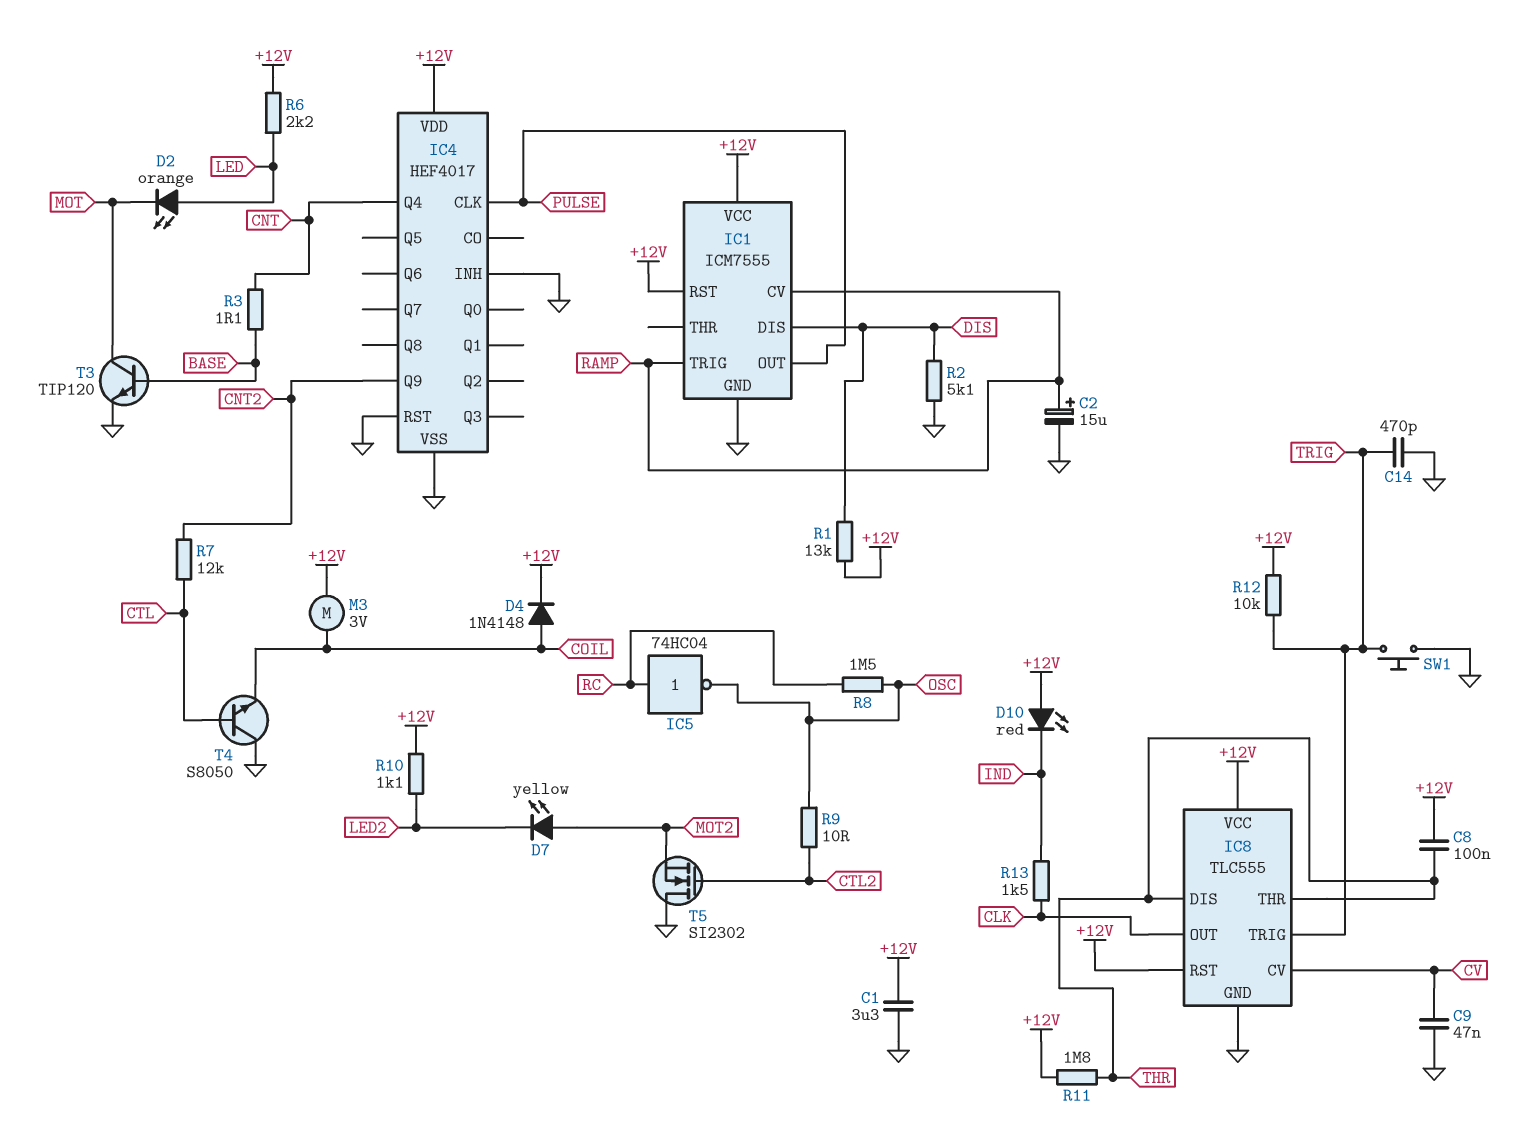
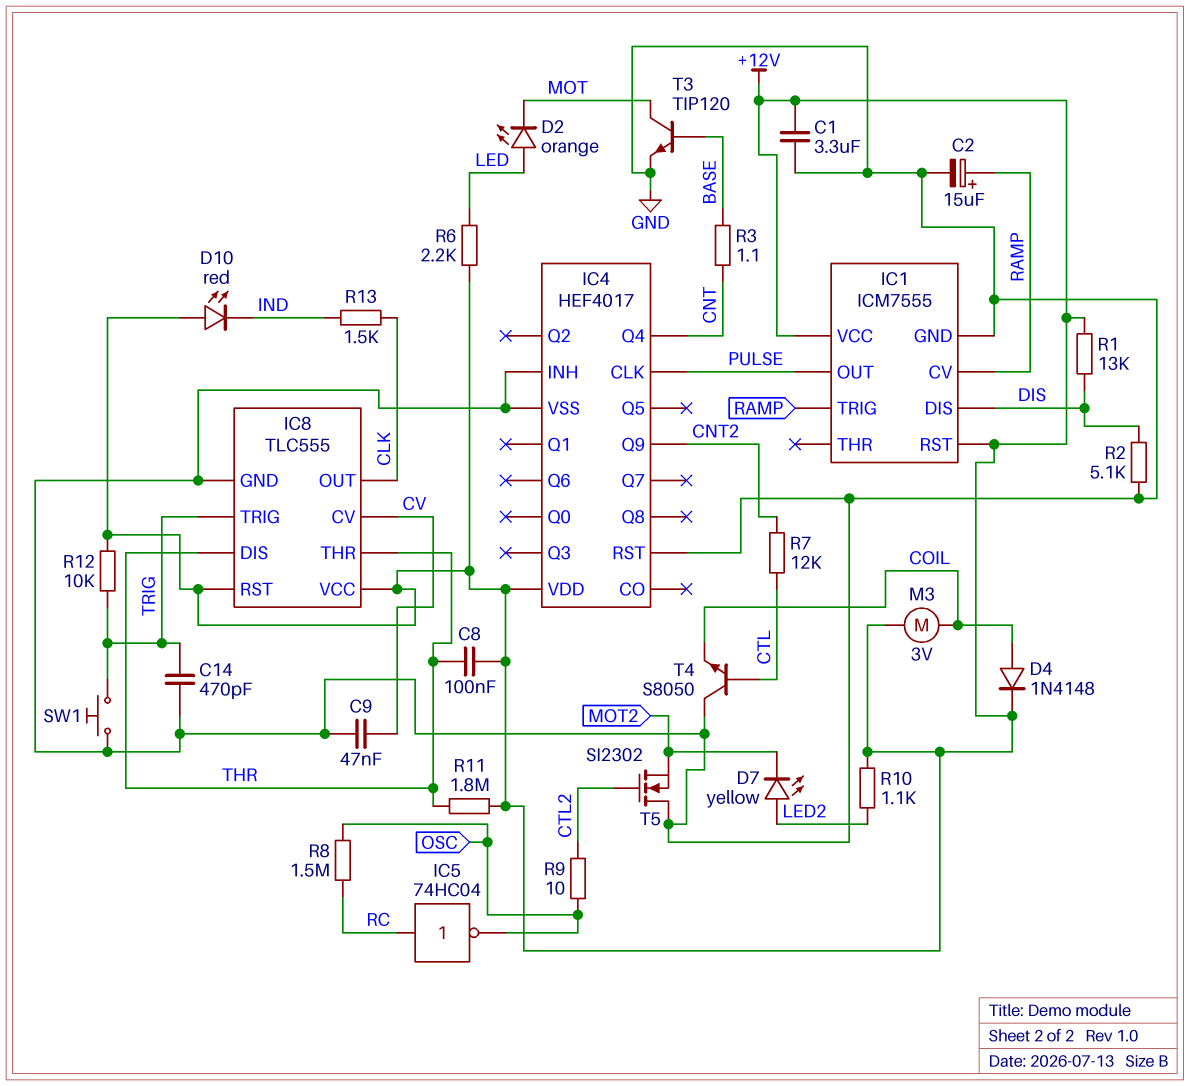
D7: LED yellow (A MOT2, K LED2) -> LED yellow (A LED2, K MOT2)

